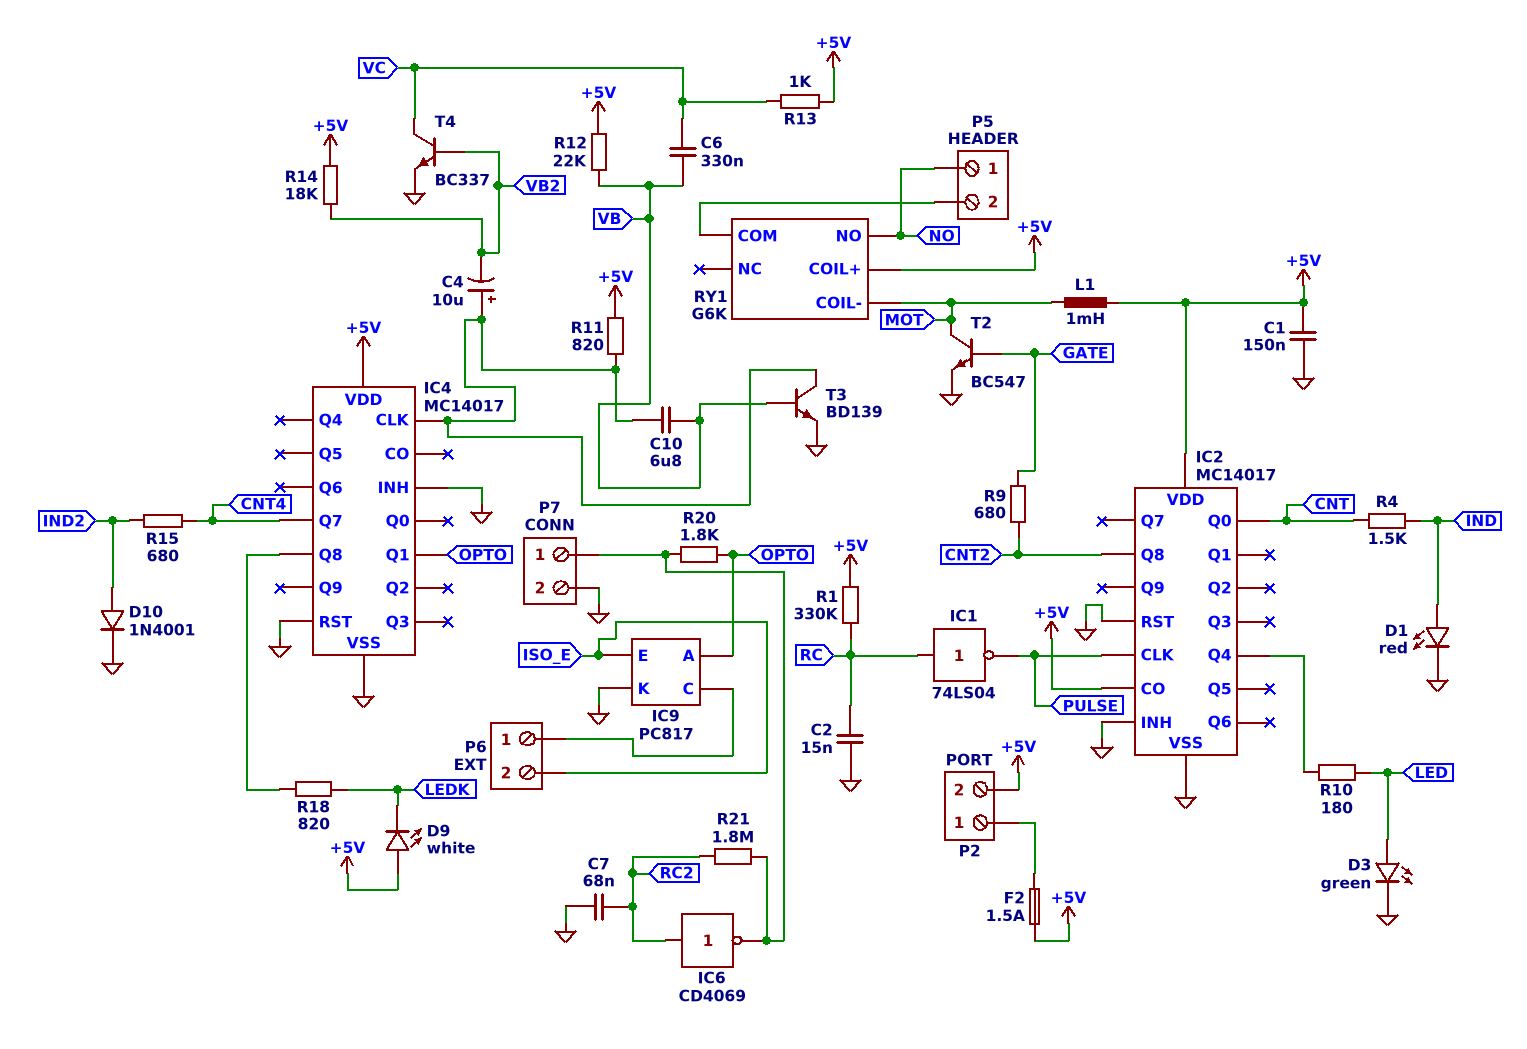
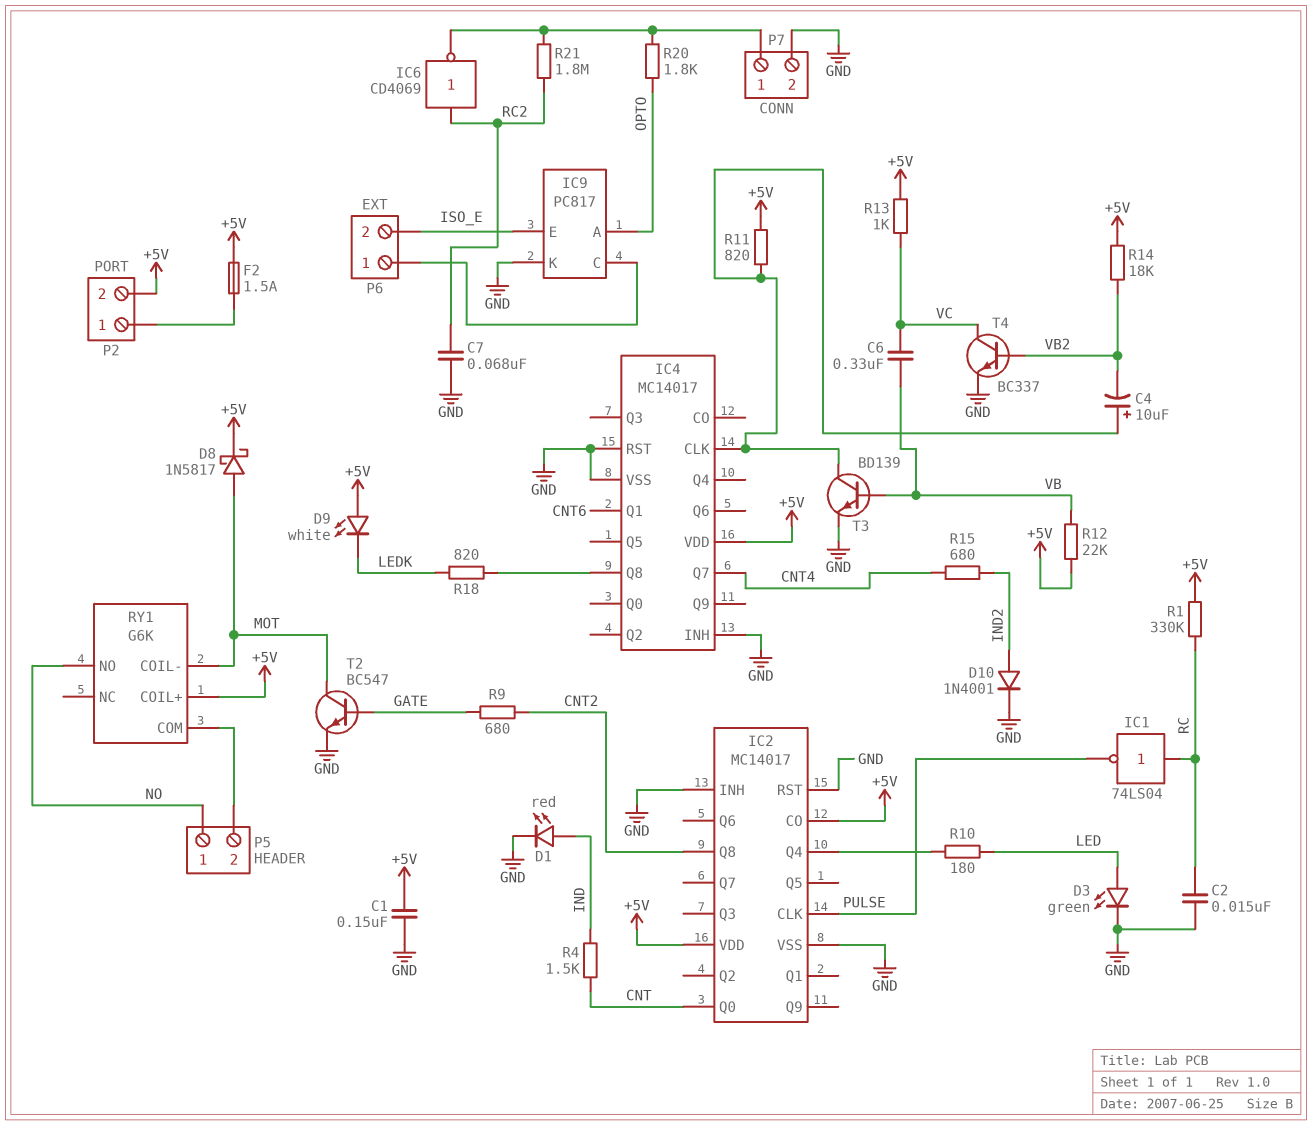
C10: 6.8uF (IC4/CLK, VB) -> none
D8: none -> schottky 1N5817 (A MOT, K +5V)
IC4 pin Q1: OPTO -> CNT6
L1: 1mH (+5V, MOT) -> none

